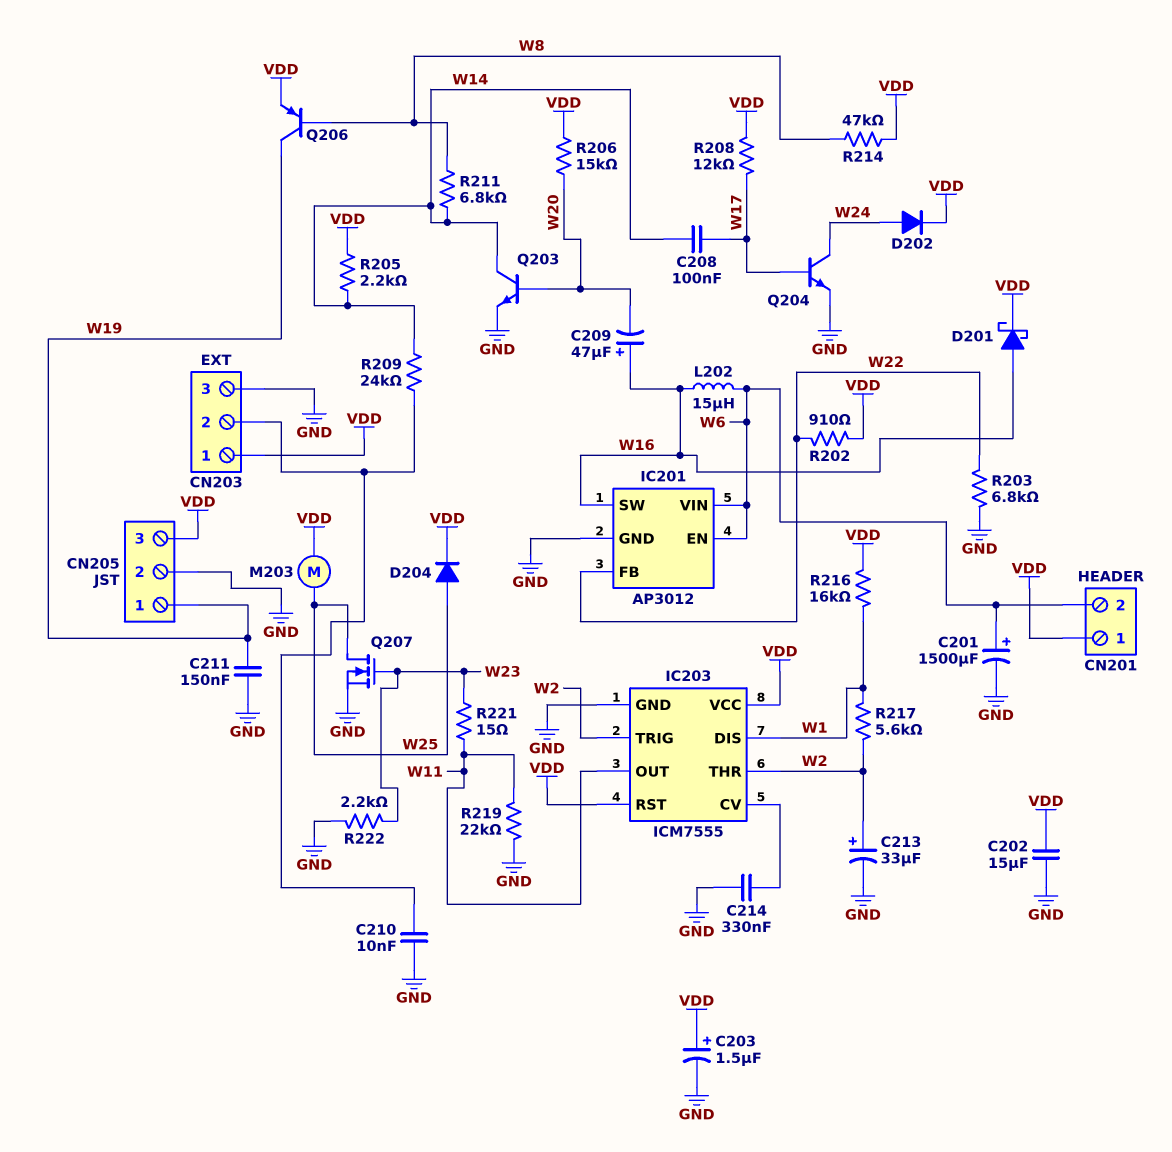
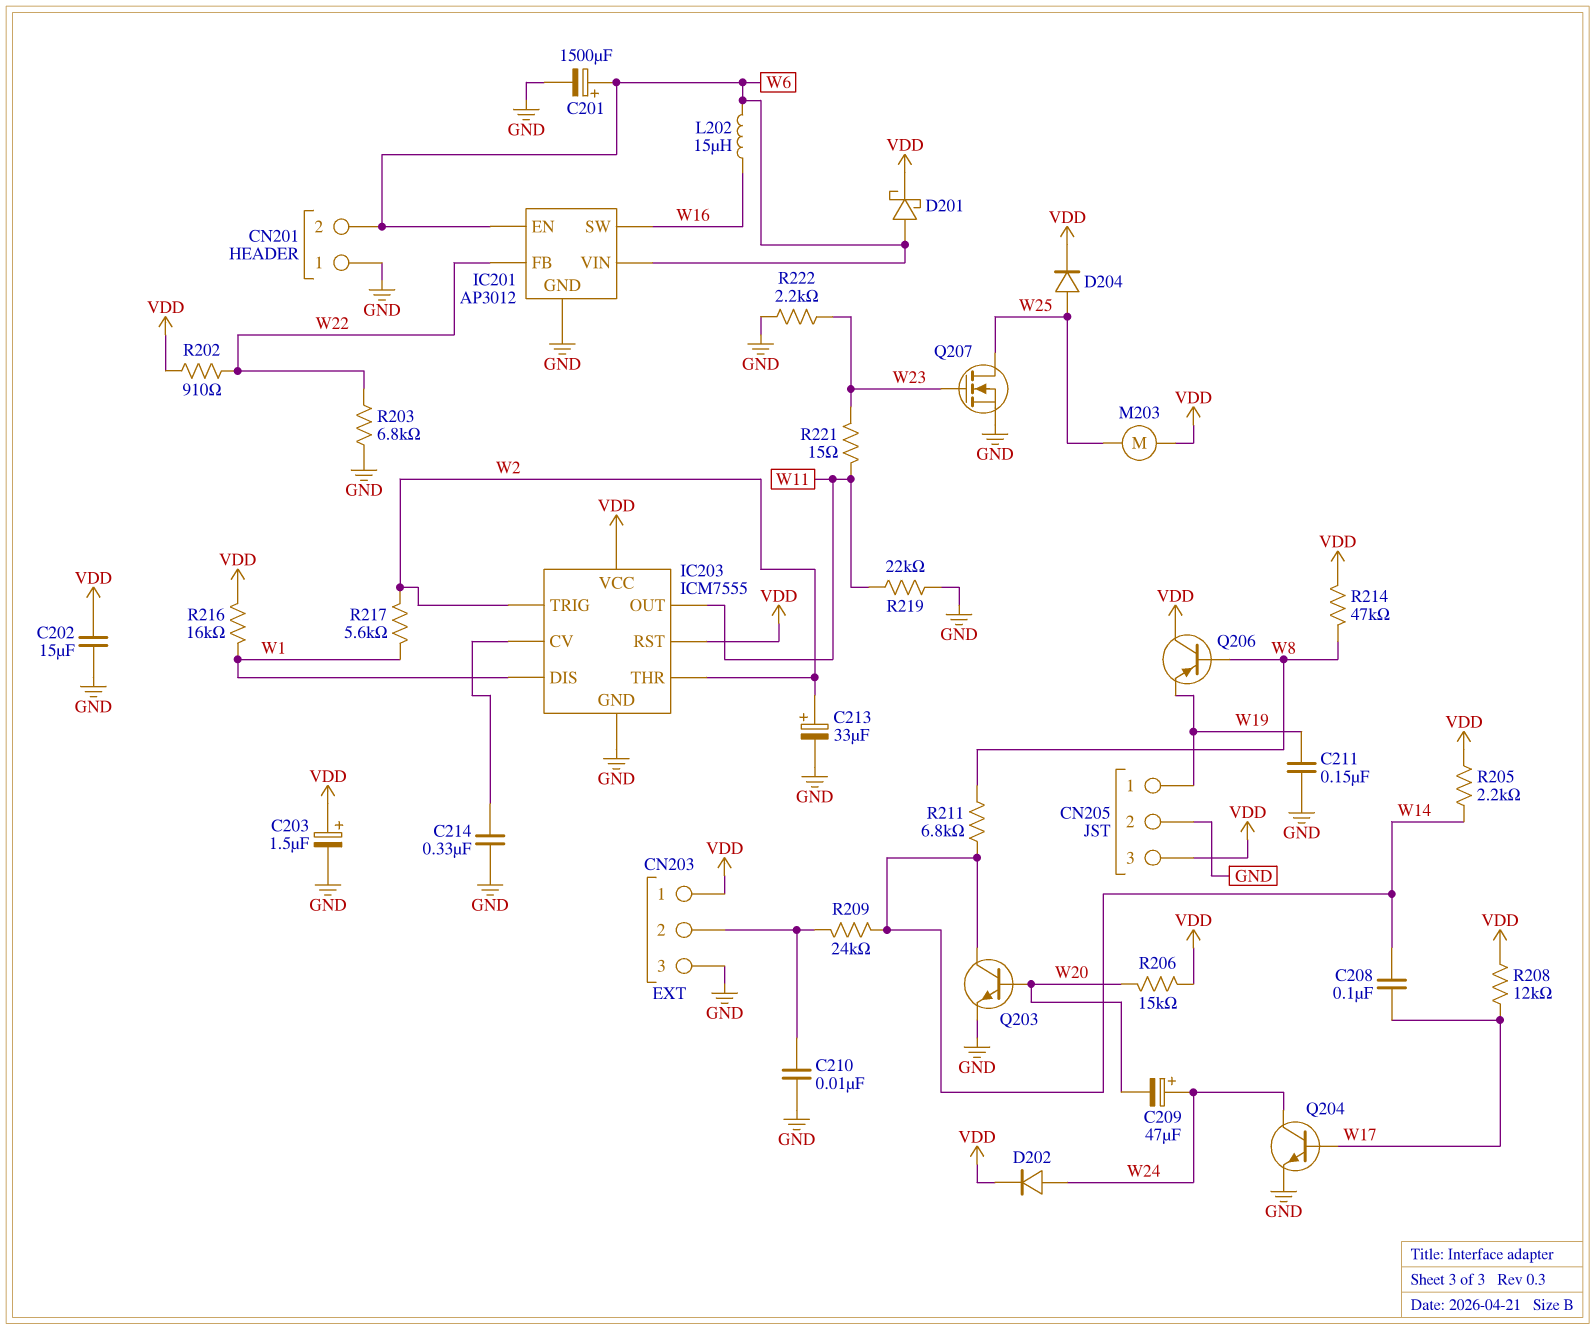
C209: 47uF (plus W16, minus W20) -> 47uF (plus W24, minus W20)
CN201 pin 1: VDD -> GND
D201: schottky (A W16, K VDD) -> schottky (A W6, K VDD)
Q206: PNP (B W8, C W19, E VDD) -> PNP (B W8, C VDD, E W19)

